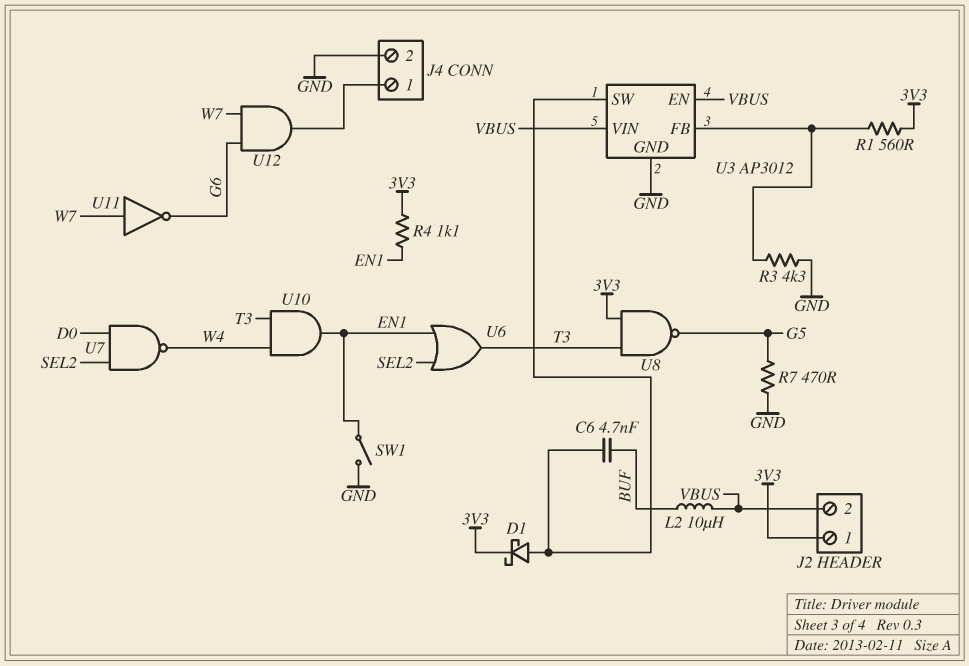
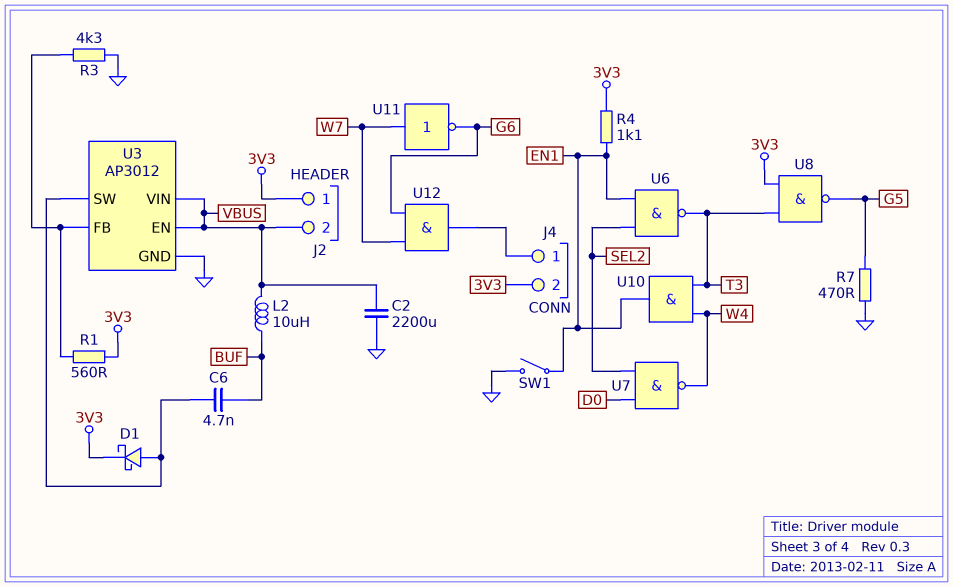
C2: none -> 2200uF (GND, VBUS)
J4 pin 2: GND -> 3V3
U6: OR (in EN1, in SEL2, out T3) -> NAND (in EN1, in SEL2, out T3)

